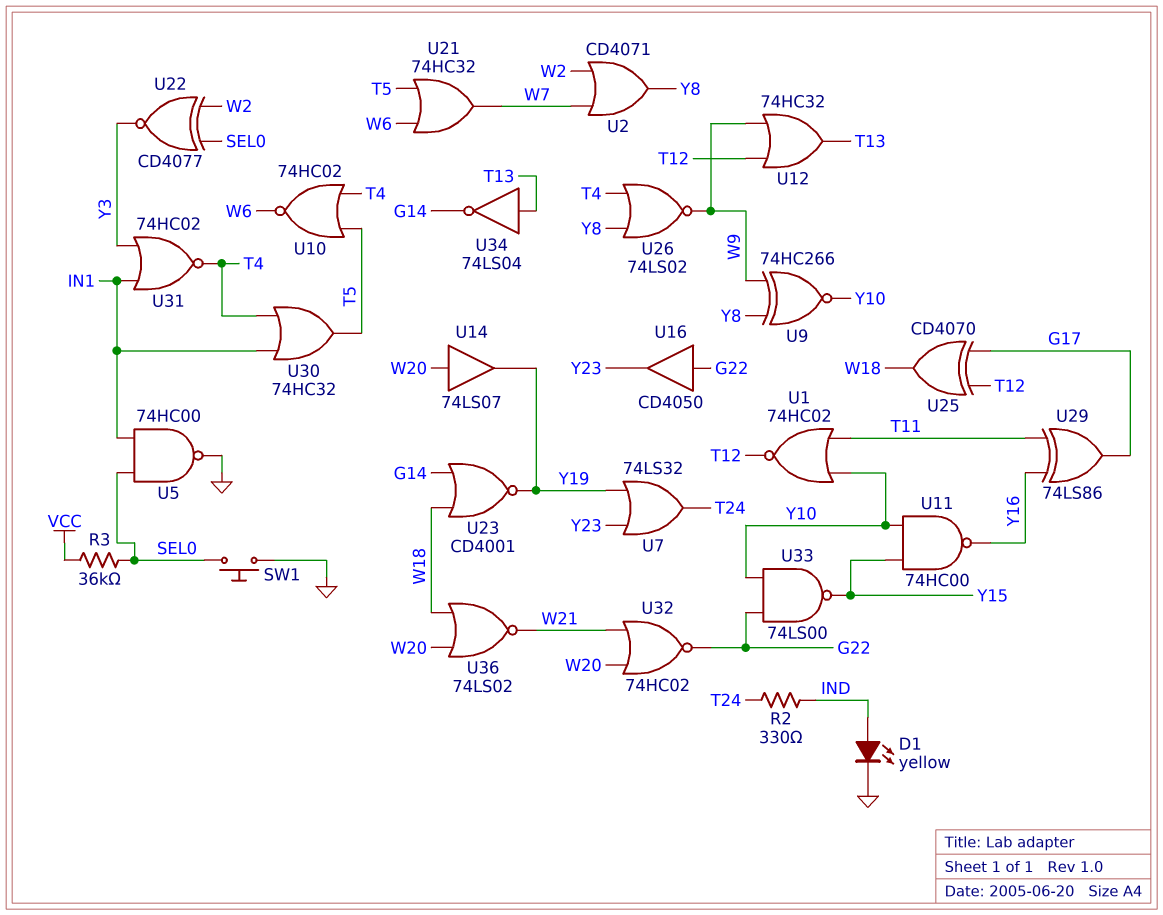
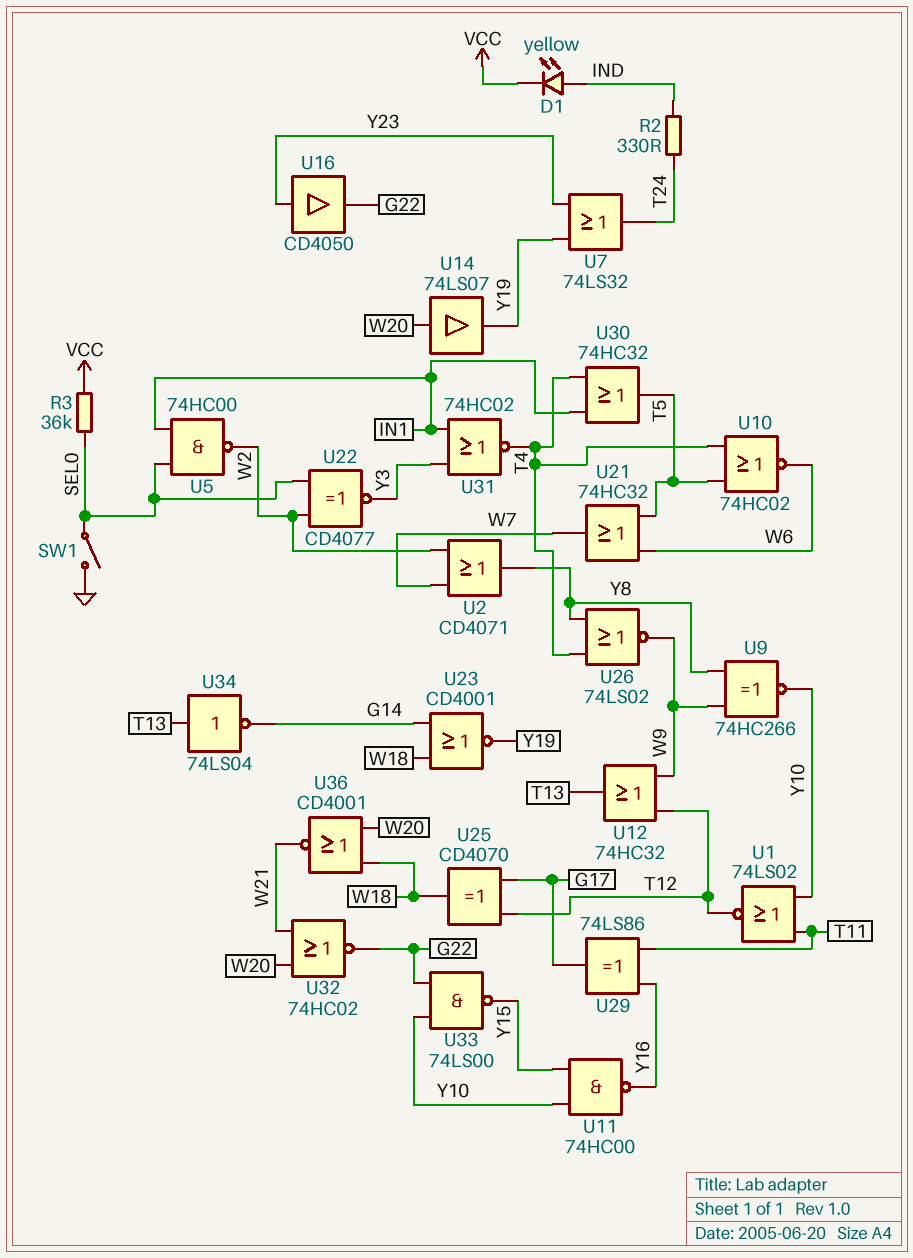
D1: LED yellow (A IND, K GND) -> LED yellow (A IND, K VCC)
SW1: button (GND, SEL0) -> switch (GND, SEL0)
U1: NOR 74HC02 (in T11, in Y10, out T12) -> NOR 74LS02 (in T11, in Y10, out T12)
U5: NAND 74HC00 (in IN1, in SEL0, out GND) -> NAND 74HC00 (in IN1, in SEL0, out W2)
U16: buffer CD4050 (in G22, out Y23) -> buffer CD4050 (in Y23, out G22)
U36: NOR 74LS02 (in W18, in W20, out W21) -> NOR CD4001 (in W18, in W20, out W21)

